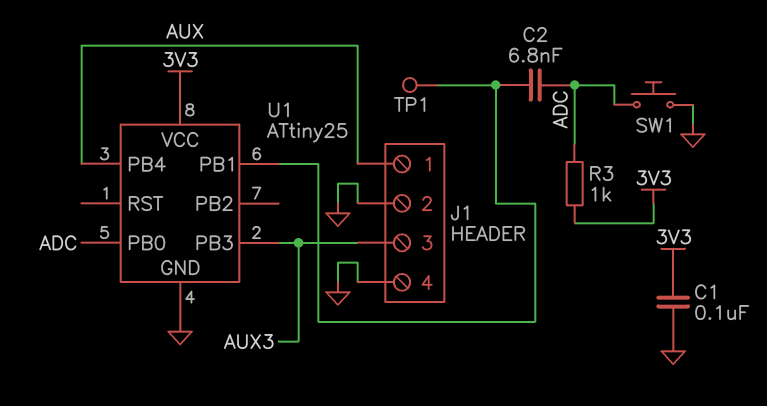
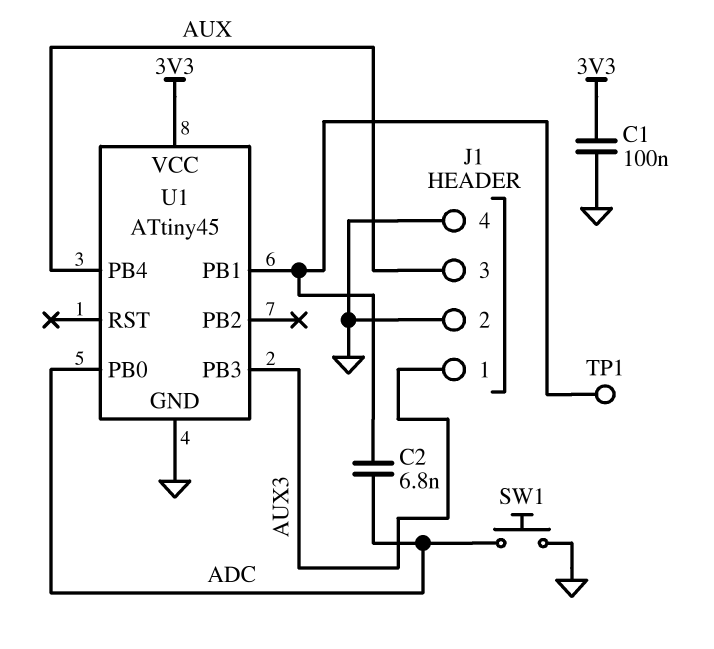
J1 pin 1: AUX -> AUX3
J1 pin 3: AUX3 -> AUX
R3: 1k (3V3, ADC) -> none
U1: ATtiny25 -> ATtiny45

